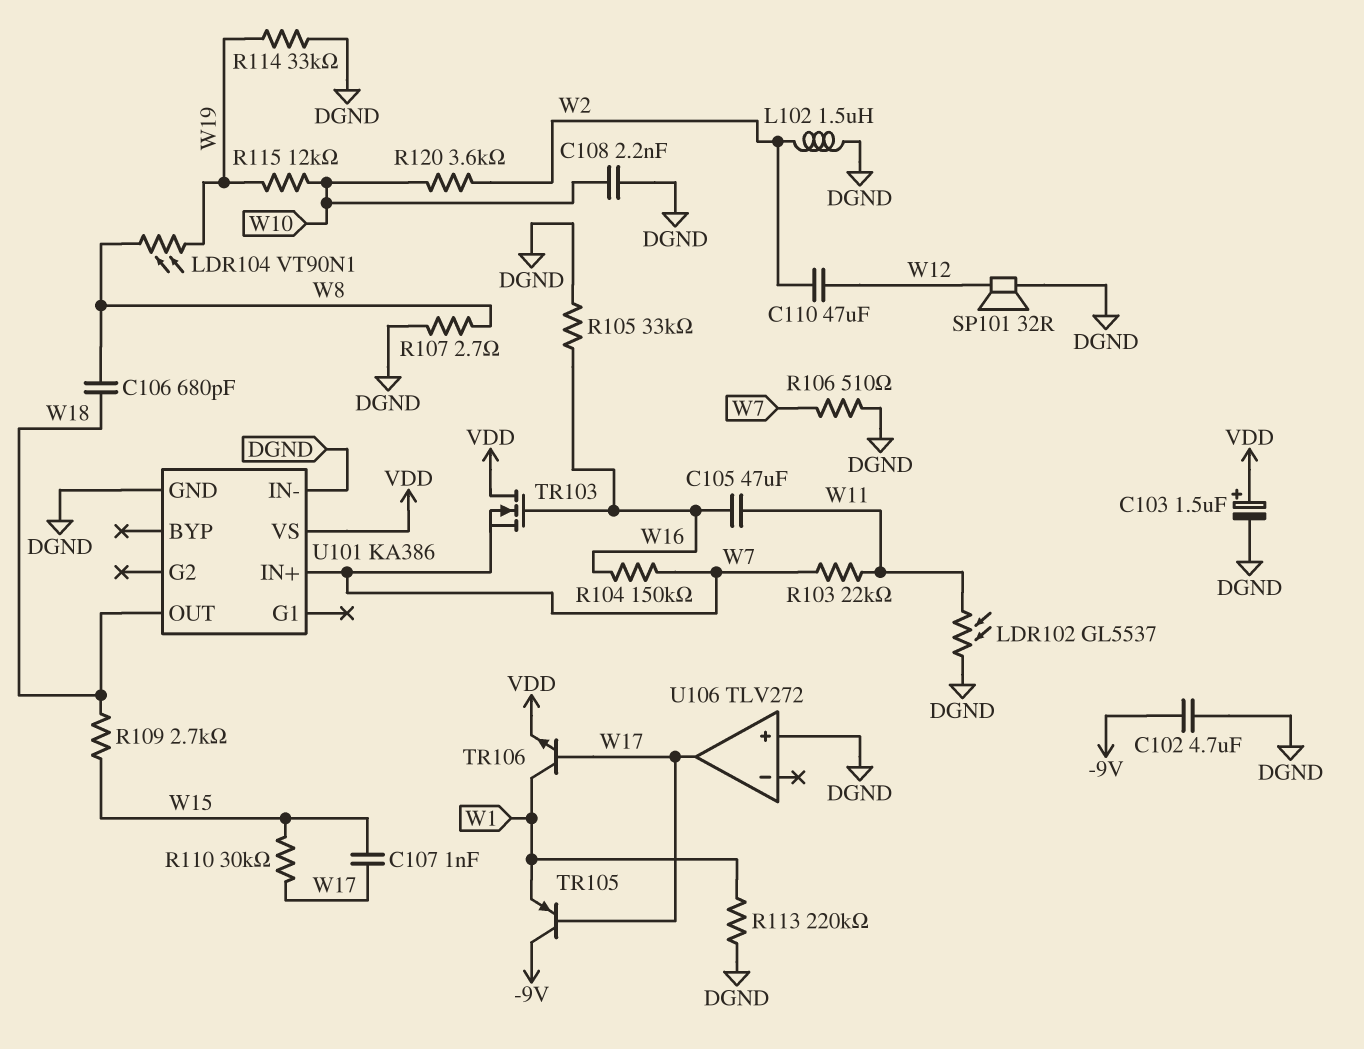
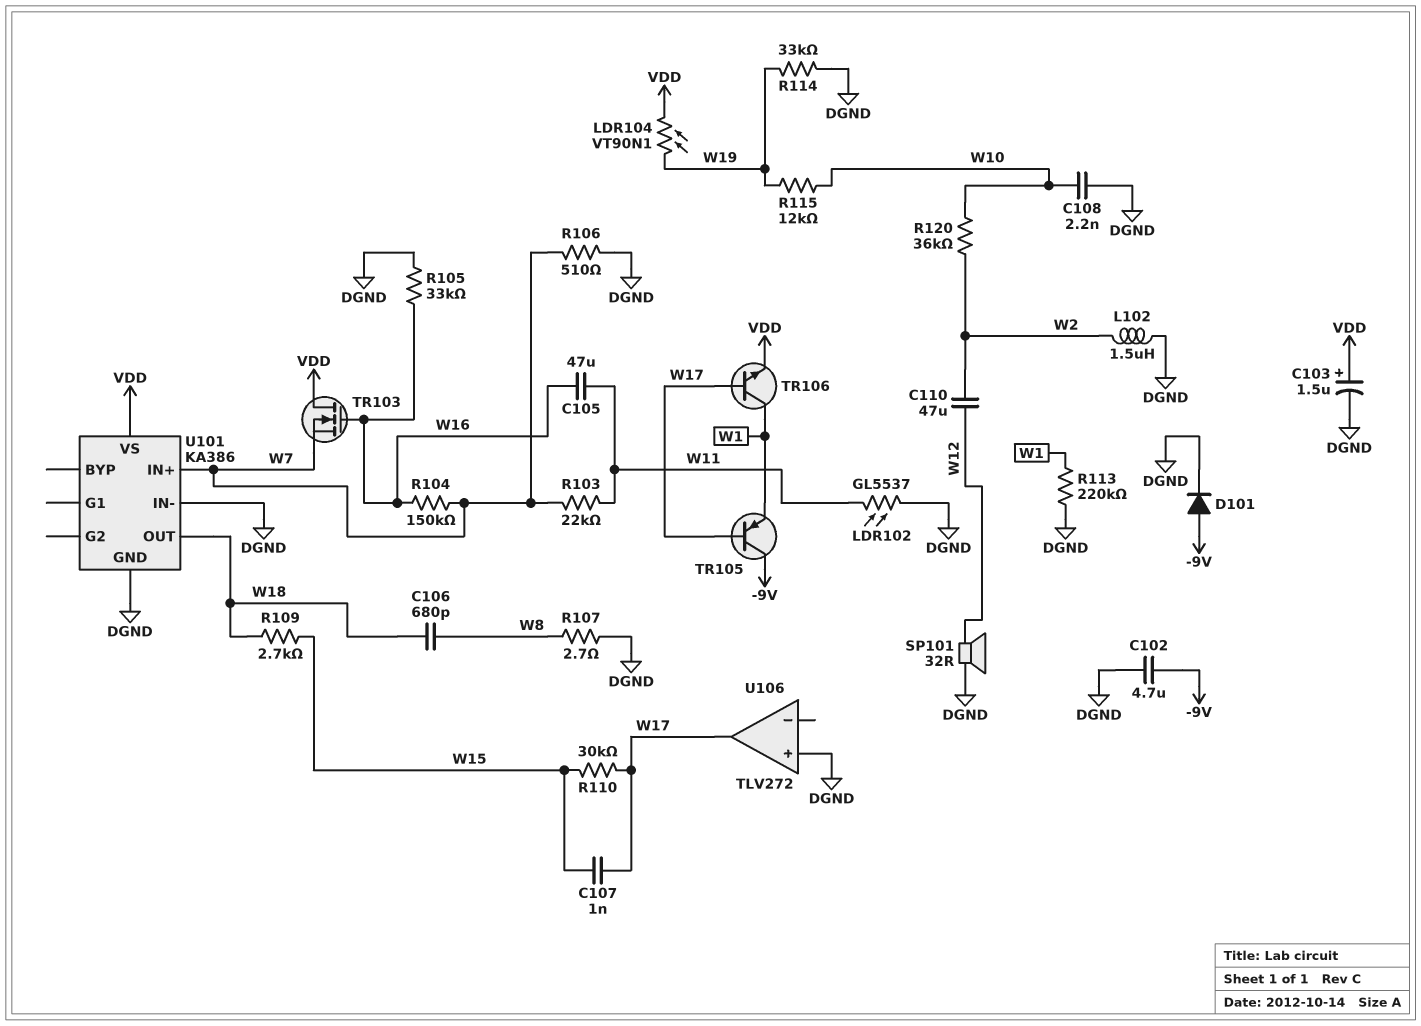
D101: none -> diode (A -9V, K DGND)
LDR104: VT90N1 (W8, W19) -> VT90N1 (VDD, W19)
R120: 3.6k (W2, W10) -> 36k (W2, W10)

